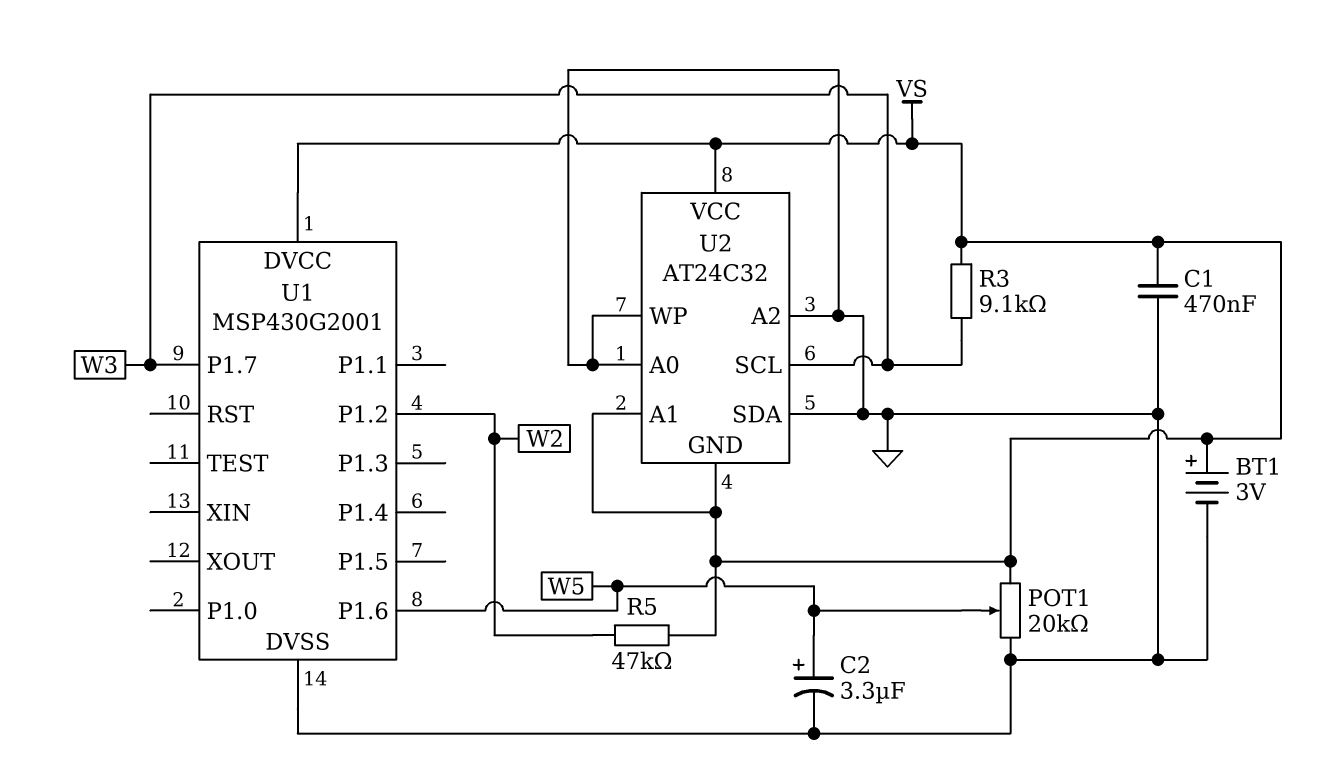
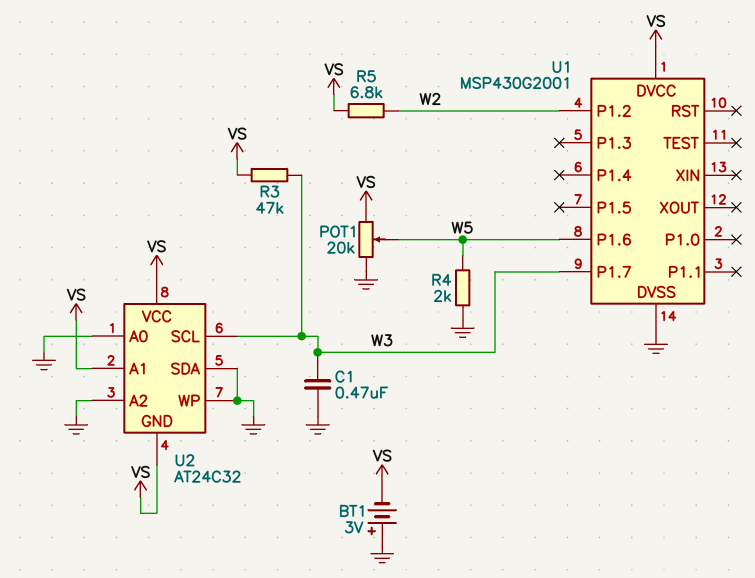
BT1: 3V (plus VS, minus GND) -> 3V (plus GND, minus VS)
C1: 470nF (GND, VS) -> 470nF (GND, W3)
C2: 3.3uF (plus W5, minus GND) -> none
R3: 9.1k (VS, W3) -> 47k (VS, W3)
R4: none -> 2k (GND, W5)
R5: 47k (VS, W2) -> 6.8k (VS, W2)

